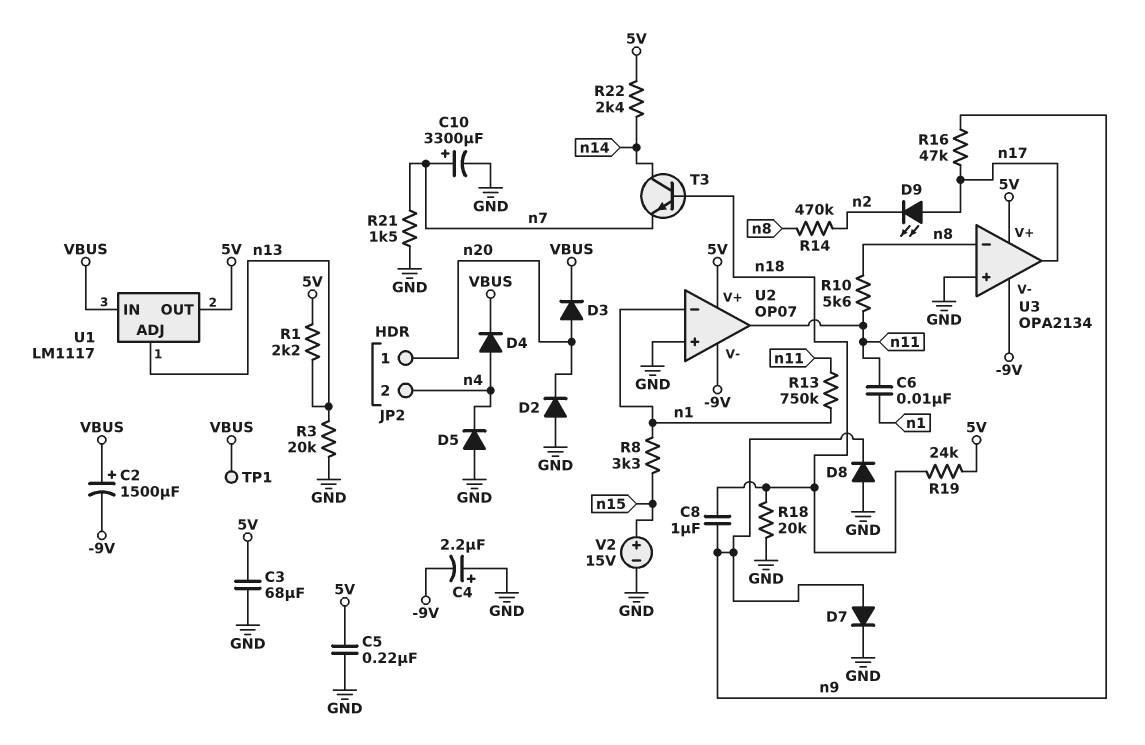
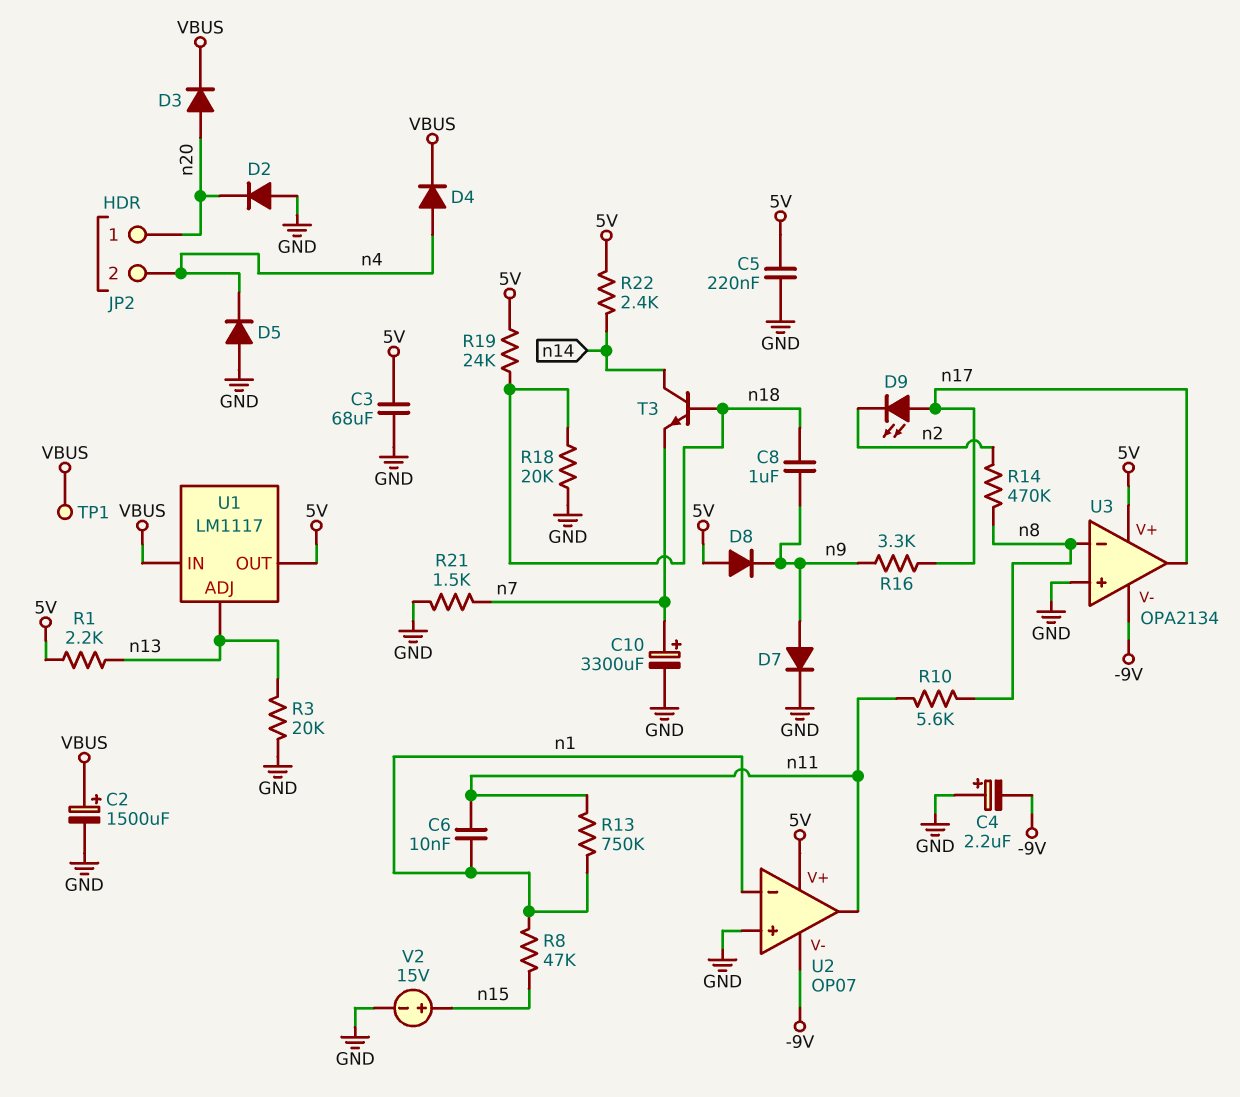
C2: 1500uF (plus VBUS, minus -9V) -> 1500uF (plus VBUS, minus GND)
D8: diode (A GND, K n9) -> diode (A 5V, K n9)
R8: 3.3k (n1, n15) -> 47k (n1, n15)
R16: 47k (n9, n17) -> 3.3k (n9, n17)

